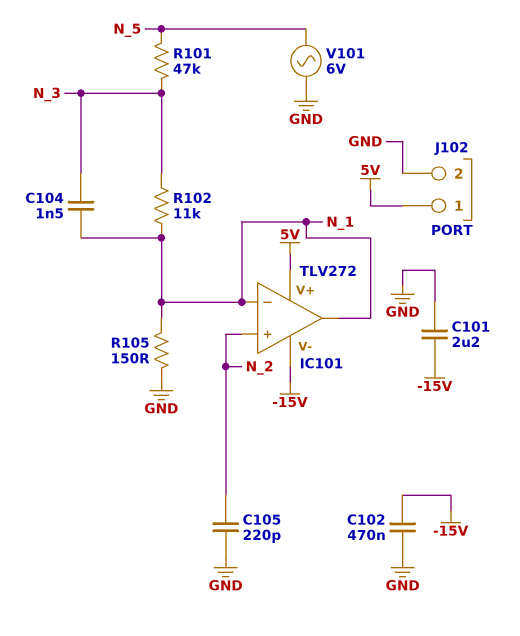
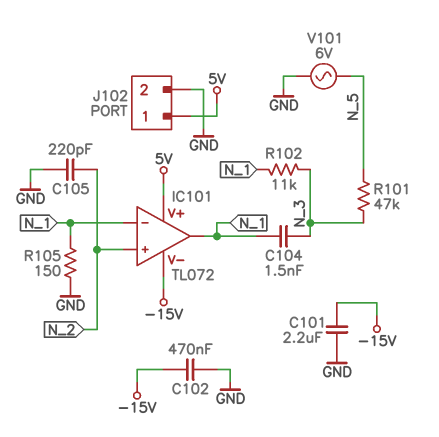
IC101: TLV272 -> TL072

